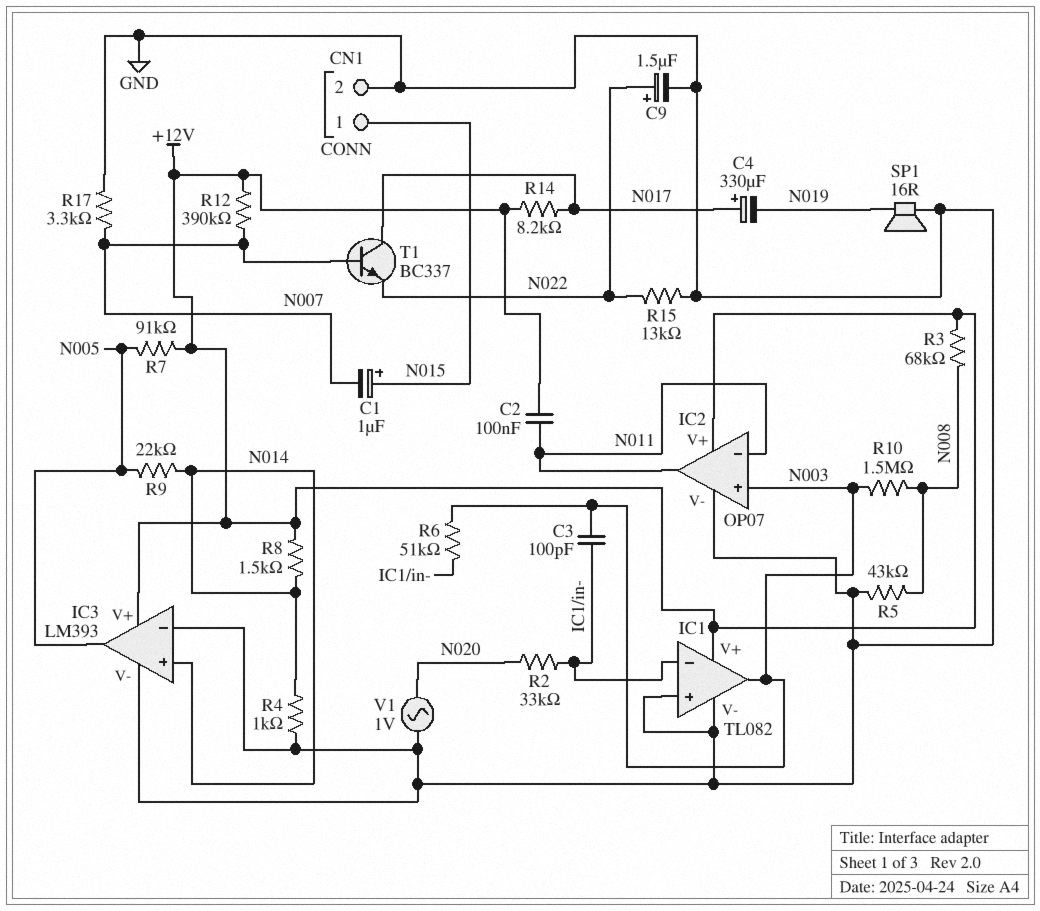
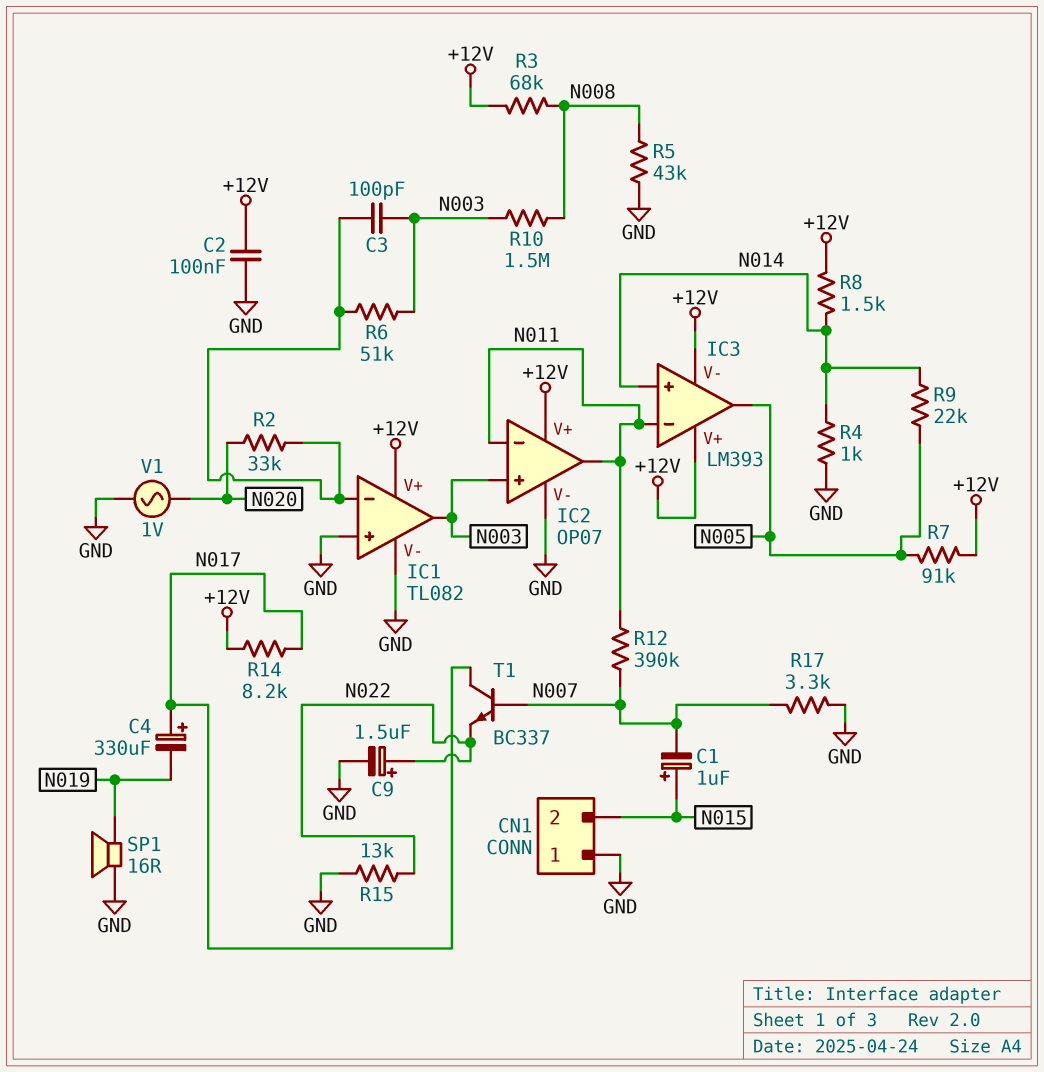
C2: 100nF (+12V, N011) -> 100nF (+12V, GND)
CN1 pin 1: N015 -> GND
CN1 pin 2: GND -> N015
IC3 pin V-: GND -> +12V
IC3 pin in-: GND -> N011
R12: 390k (+12V, N007) -> 390k (N007, N011)

